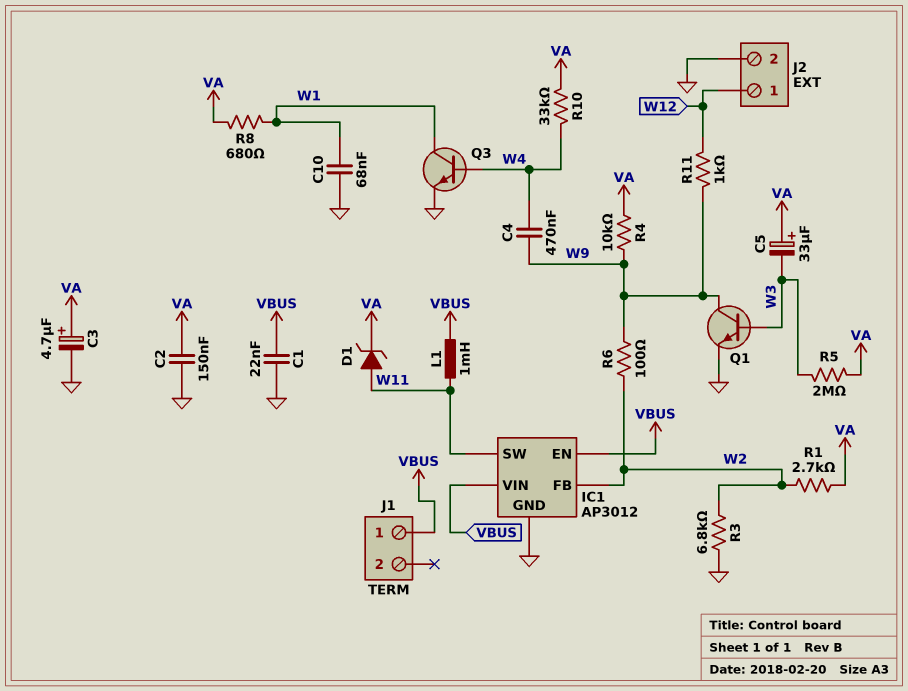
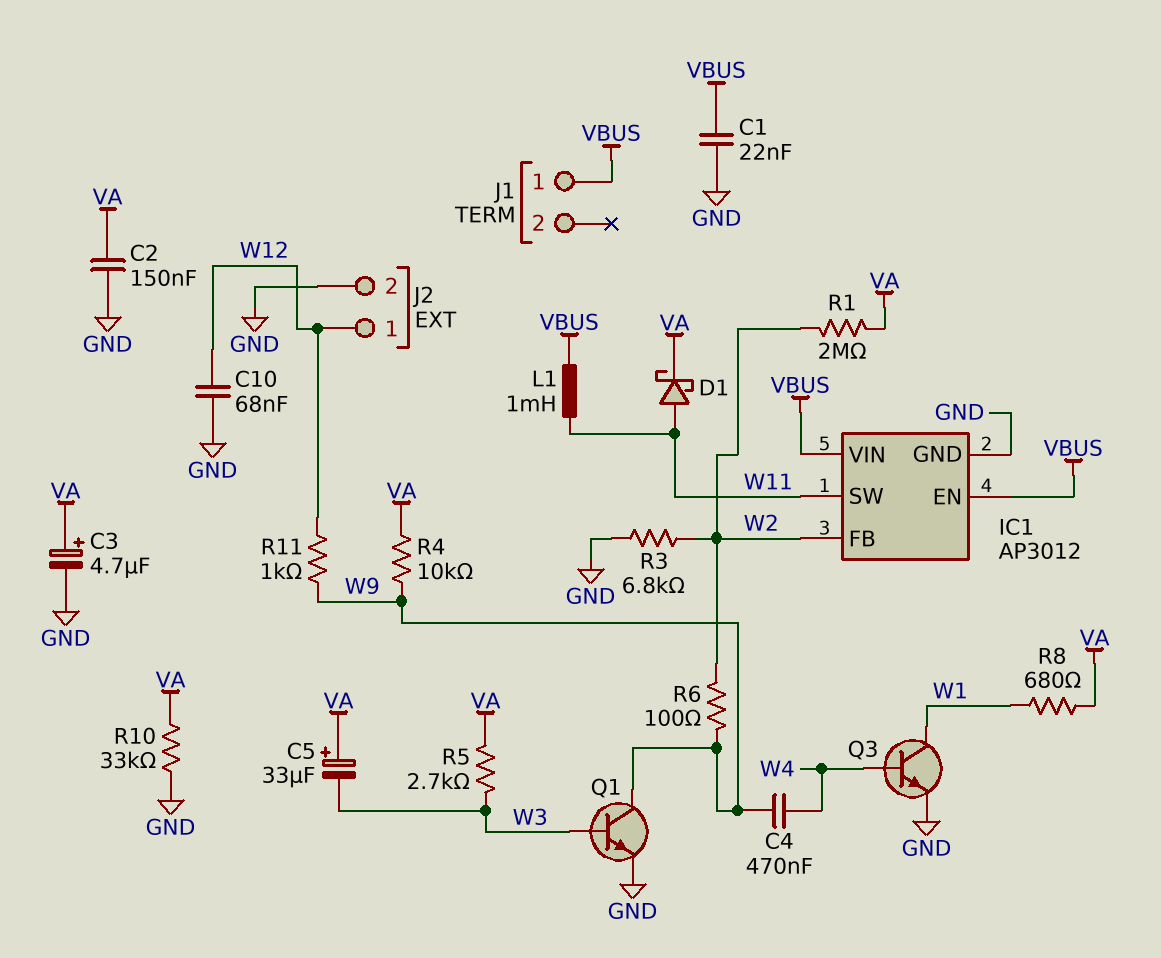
C10: 68nF (GND, W1) -> 68nF (GND, W12)
D1: zener (A W11, K VA) -> schottky (A W11, K VA)
R1: 2.7k (VA, W2) -> 2M (VA, W2)
R5: 2M (VA, W3) -> 2.7k (VA, W3)
R10: 33k (VA, W4) -> 33k (GND, VA)

